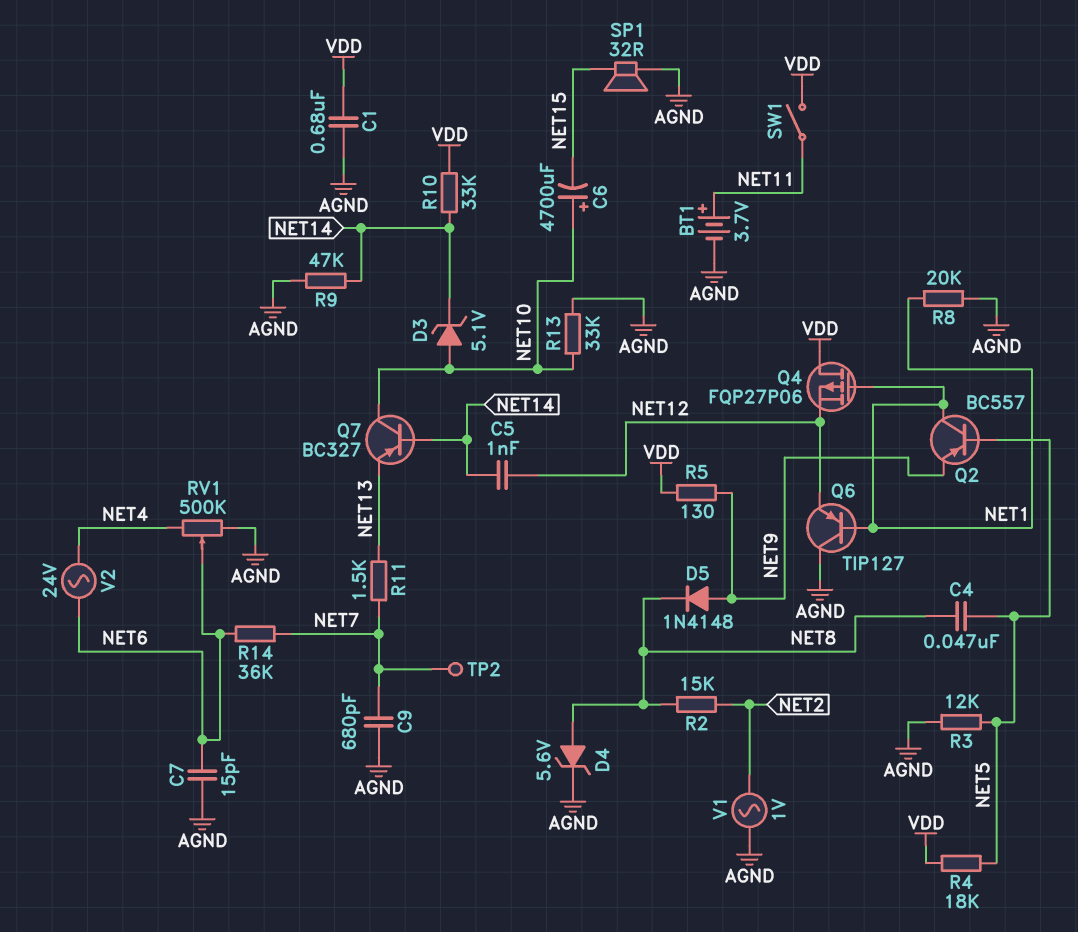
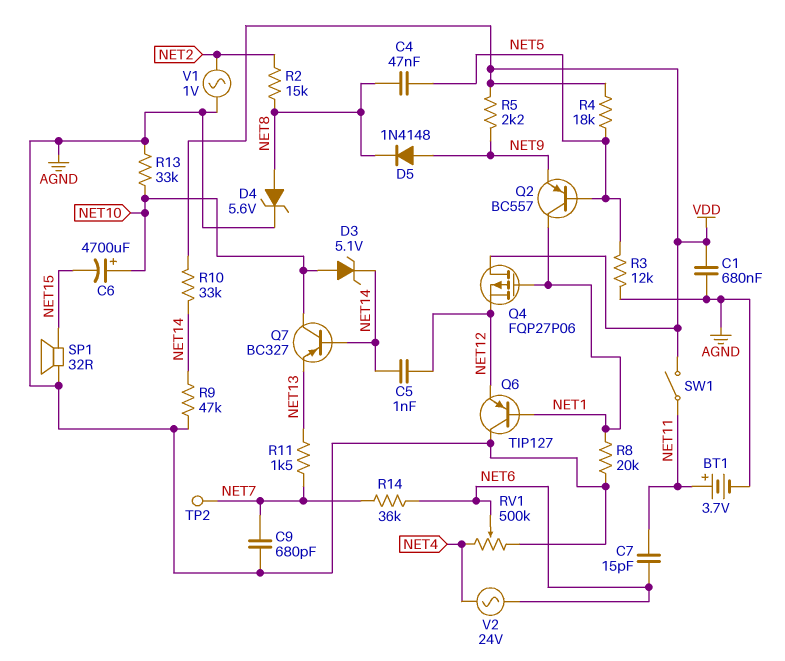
C7: 15pF (AGND, NET6) -> 15pF (NET6, NET11)
R5: 130 (NET9, VDD) -> 2.2k (NET9, VDD)

